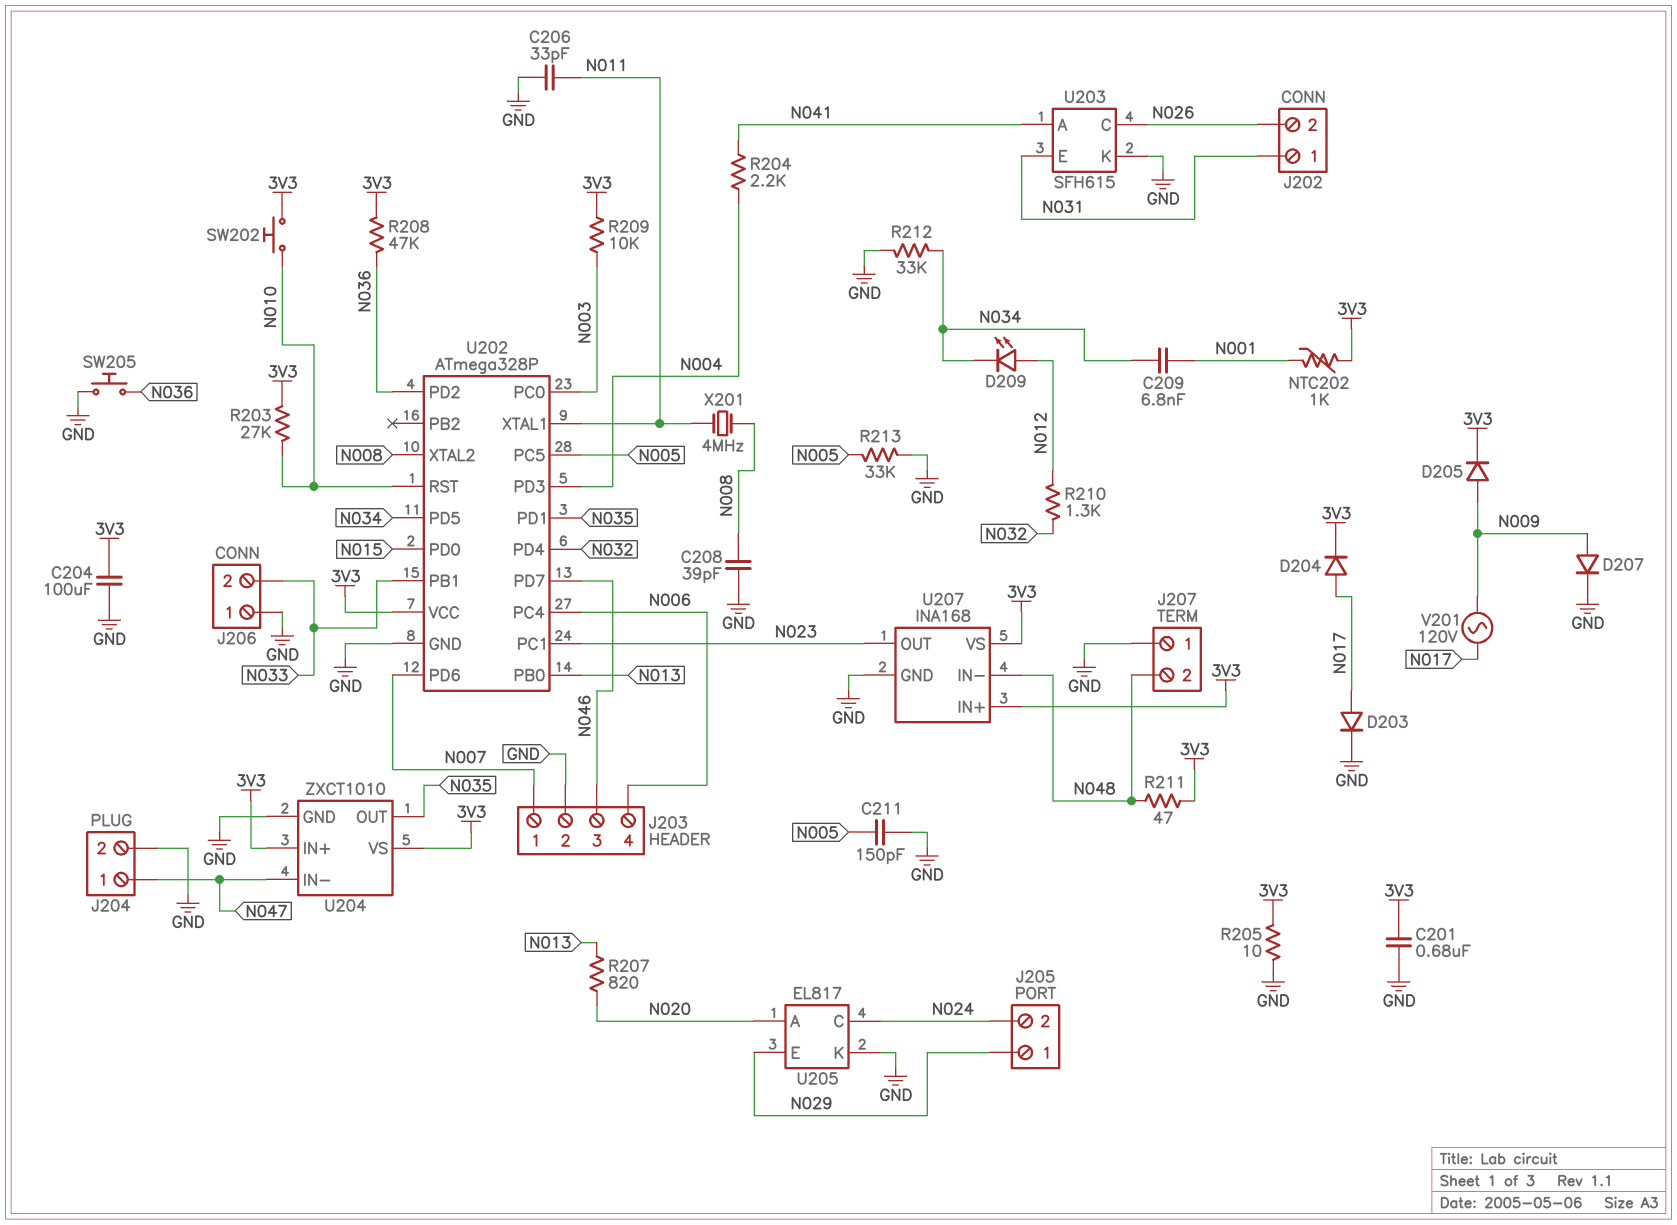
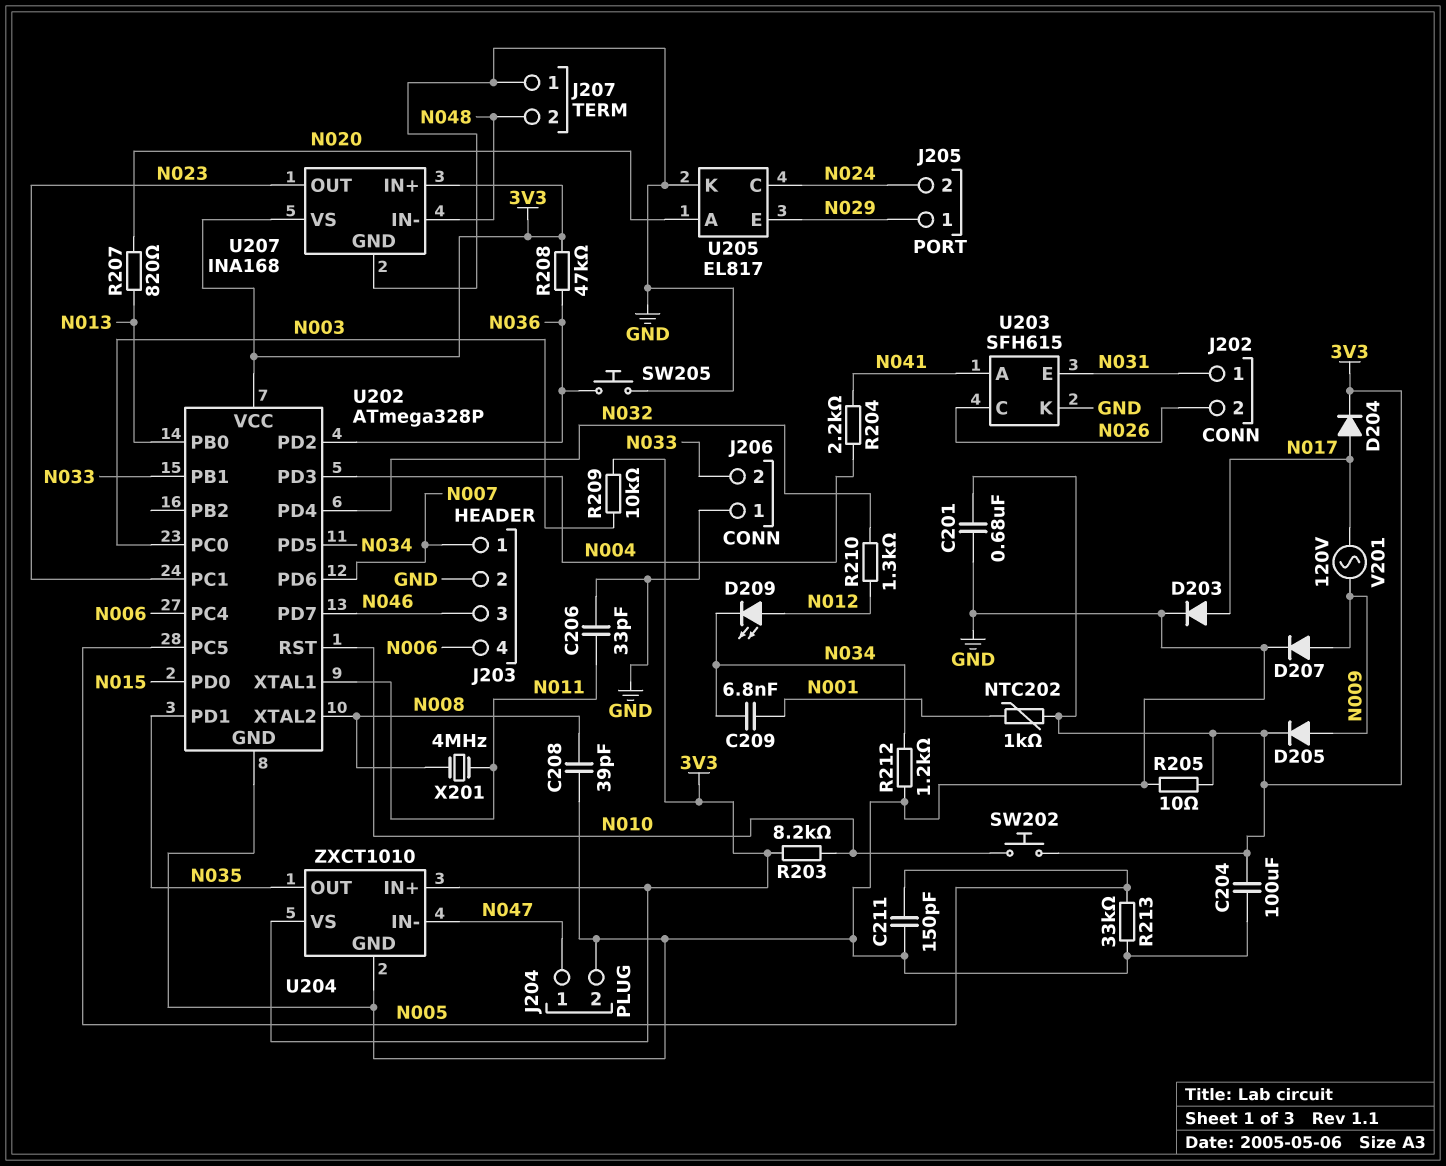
R203: 27k (3V3, N010) -> 8.2k (3V3, N010)
R211: 47 (3V3, N048) -> none
R212: 33k (GND, N034) -> 1.2k (GND, N034)

